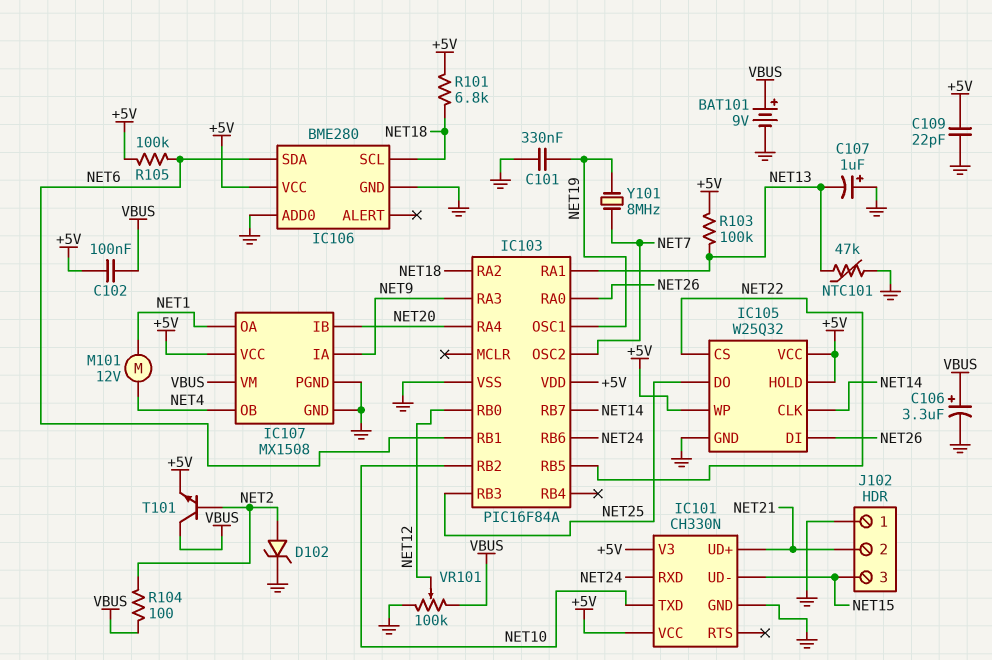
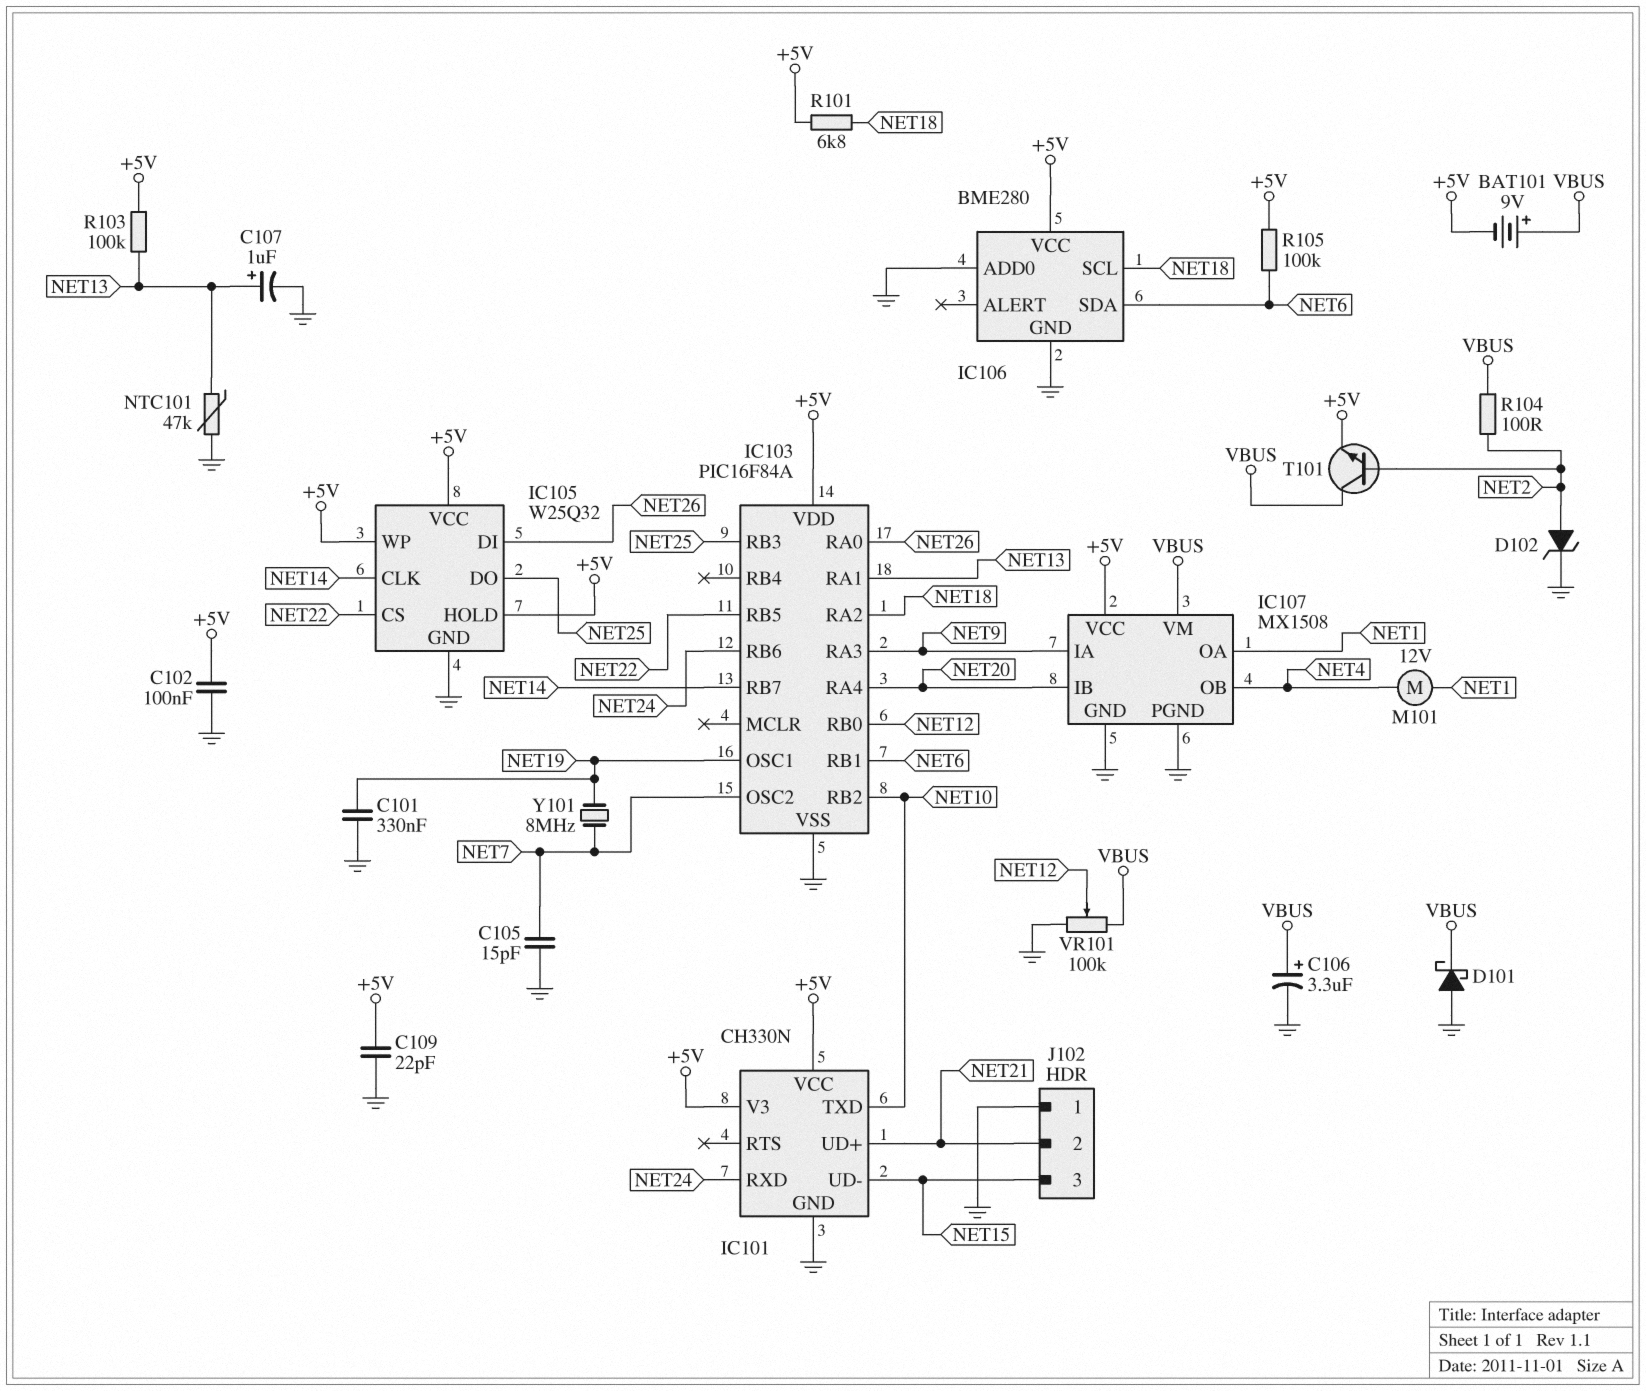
BAT101: 9V (plus VBUS, minus GND) -> 9V (plus VBUS, minus +5V)
C102: 100nF (+5V, VBUS) -> 100nF (+5V, GND)
C105: none -> 15pF (GND, NET7)
C107: 1uF (plus GND, minus NET13) -> 1uF (plus NET13, minus GND)
D101: none -> schottky (A GND, K VBUS)

